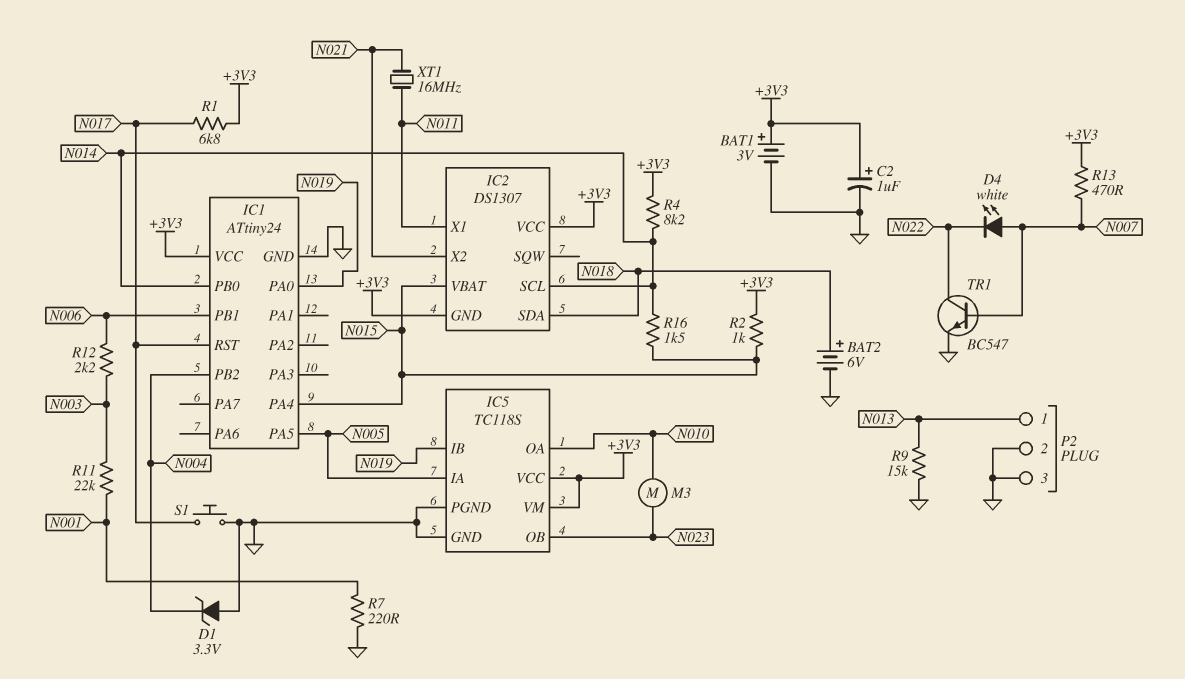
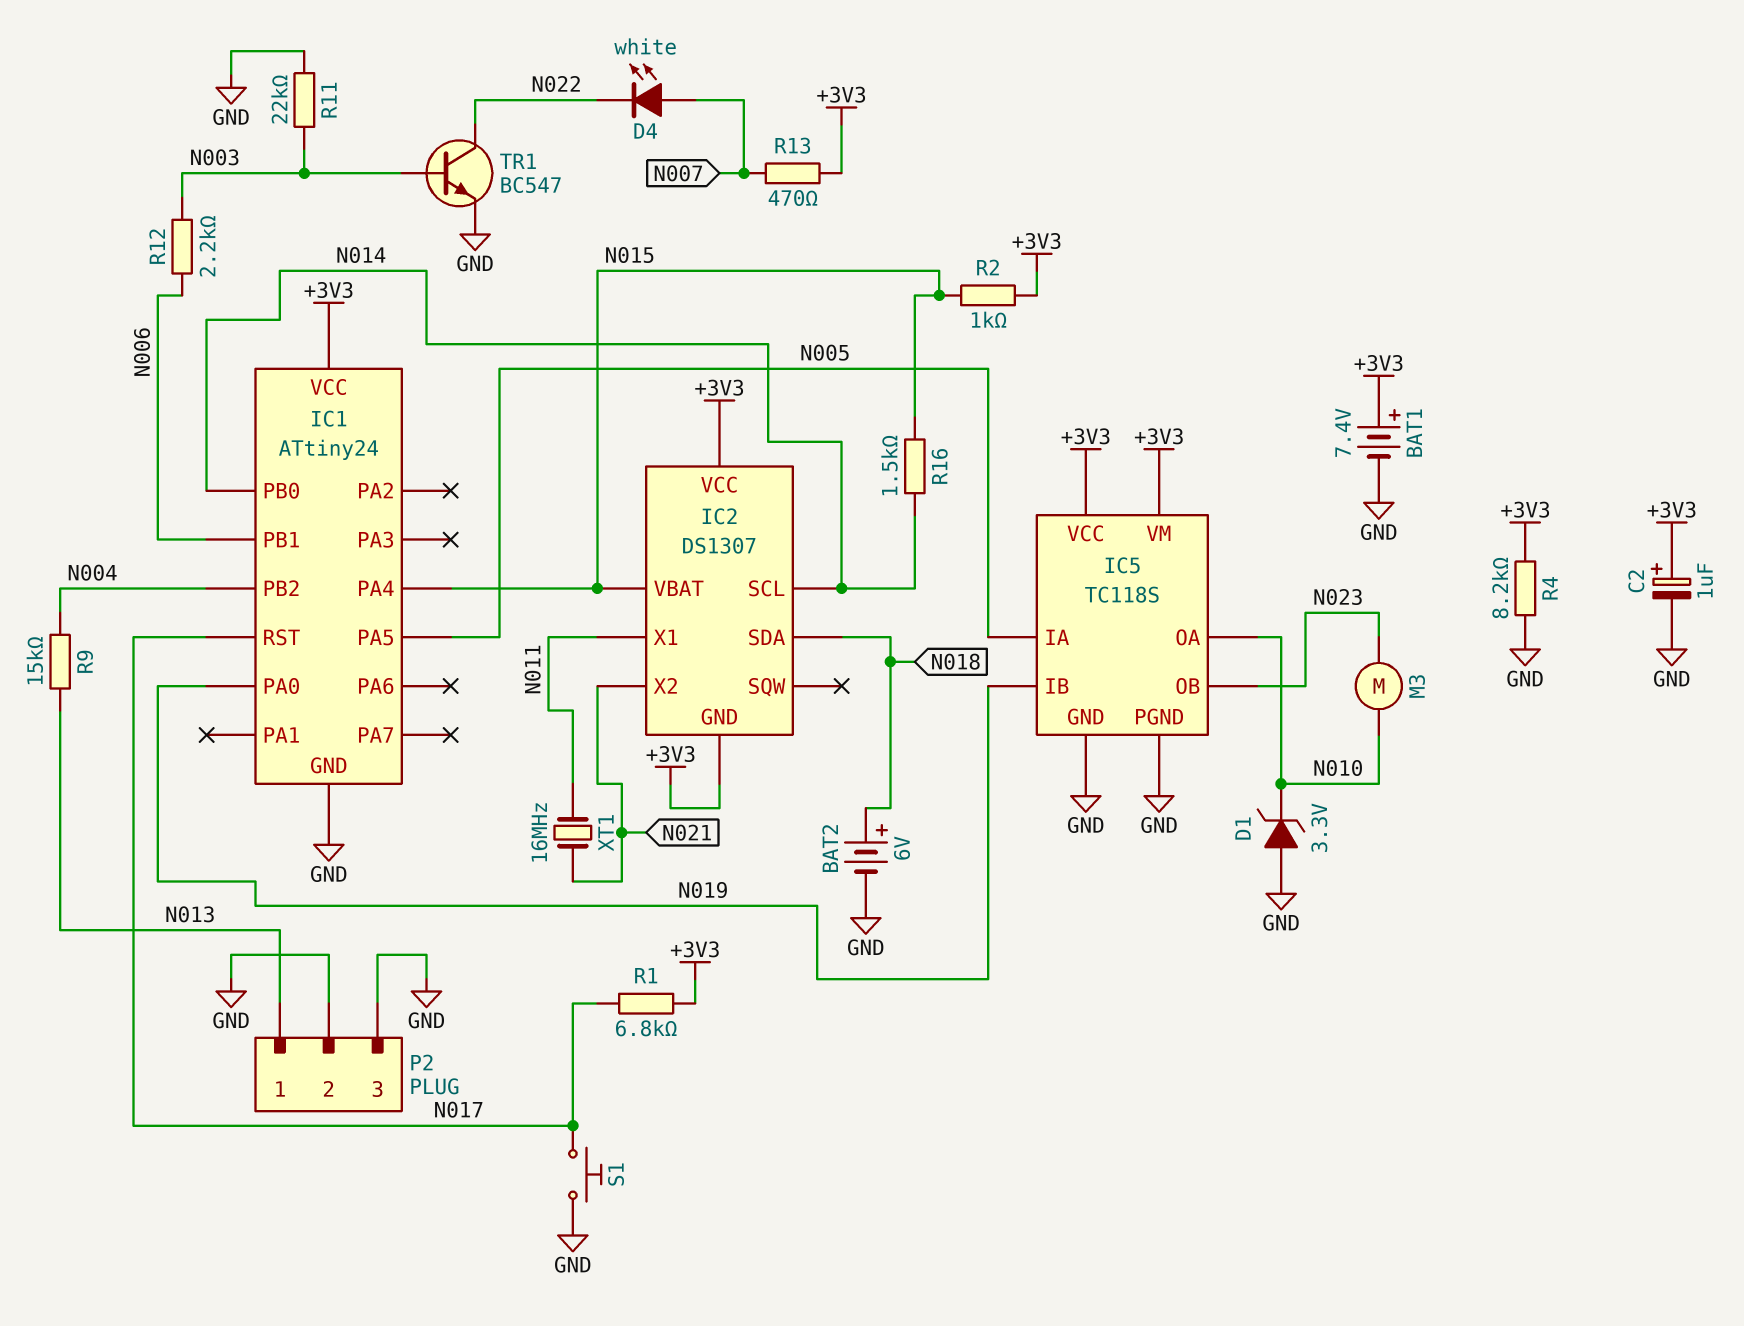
BAT1: 3V (plus +3V3, minus GND) -> 7.4V (plus +3V3, minus GND)
D1: zener 3.3V (A GND, K N004) -> zener 3.3V (A GND, K N010)
R4: 8.2k (+3V3, N014) -> 8.2k (+3V3, GND)
R7: 220 (GND, N001) -> none
R9: 15k (GND, N013) -> 15k (N004, N013)
R11: 22k (N001, N003) -> 22k (GND, N003)
TR1: NPN BC547 (B N007, C N022, E GND) -> NPN BC547 (B N003, C N022, E GND)

